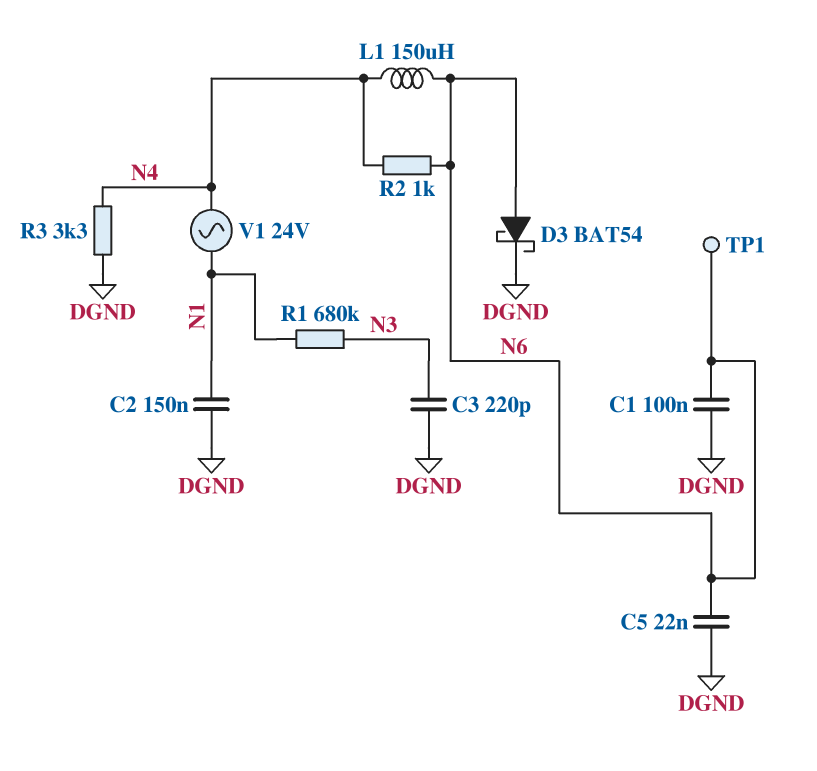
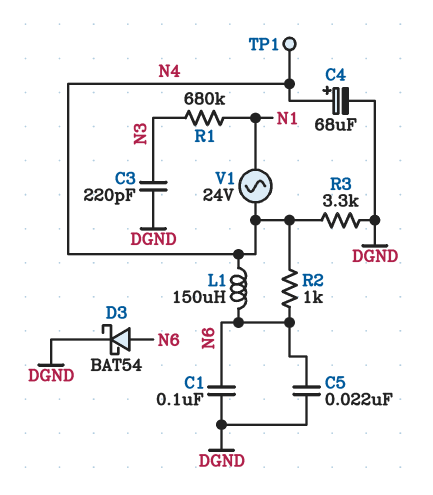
C2: 150nF (DGND, N1) -> none
C4: none -> 68uF (plus N4, minus DGND)
TP1: test point (N6) -> test point (N4)

